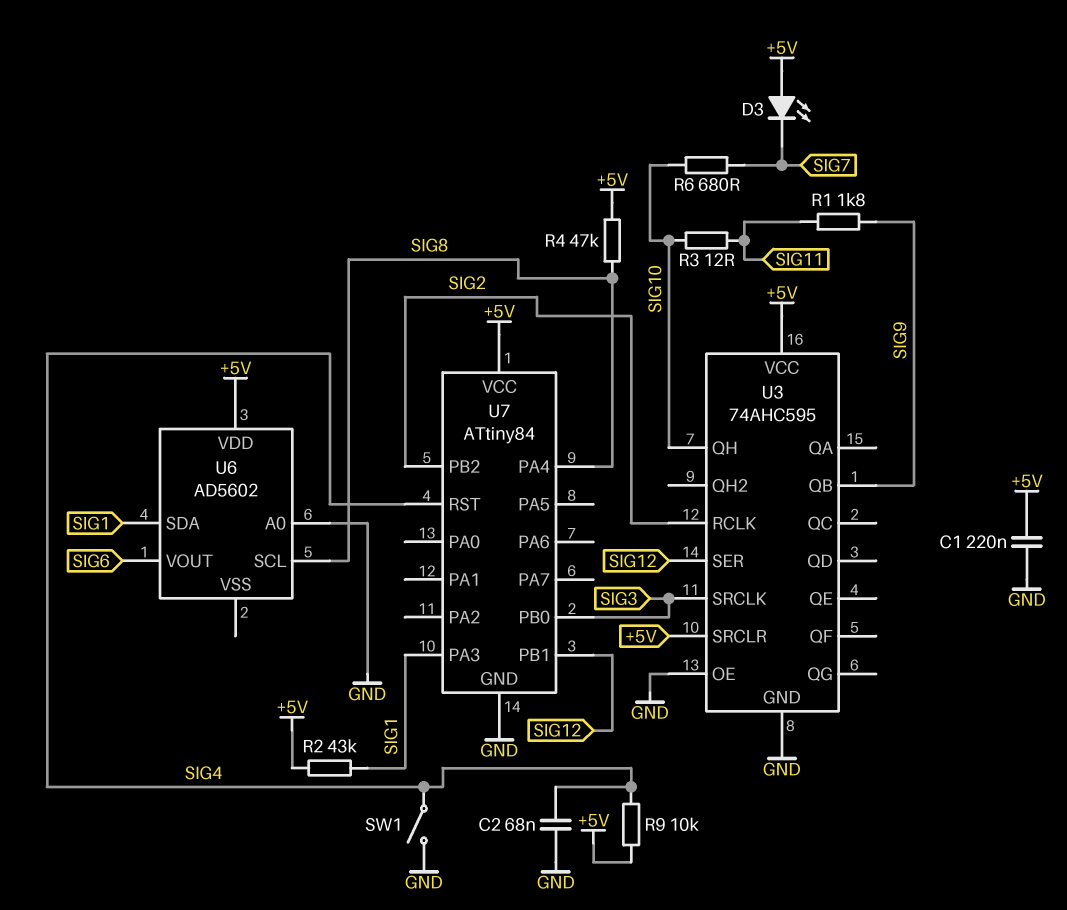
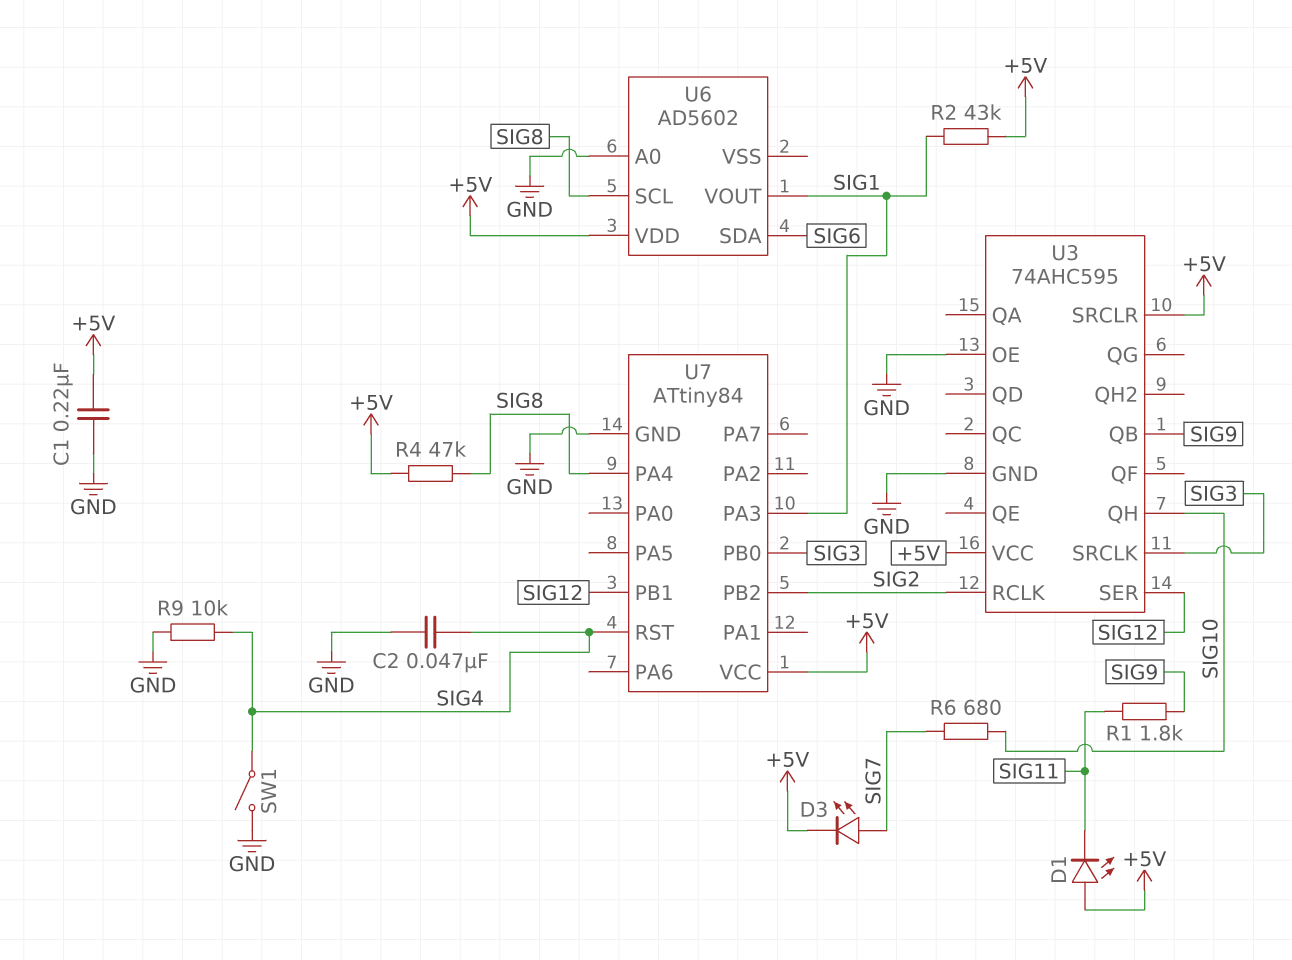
C2: 68nF (GND, SIG4) -> 47nF (GND, SIG4)
D1: none -> LED (A +5V, K SIG11)
D3: LED (A +5V, K SIG7) -> LED (A SIG7, K +5V)
R3: 12 (SIG10, SIG11) -> none
R9: 10k (+5V, SIG4) -> 10k (GND, SIG4)
U6 pin SDA: SIG1 -> SIG6
U6 pin VOUT: SIG6 -> SIG1

